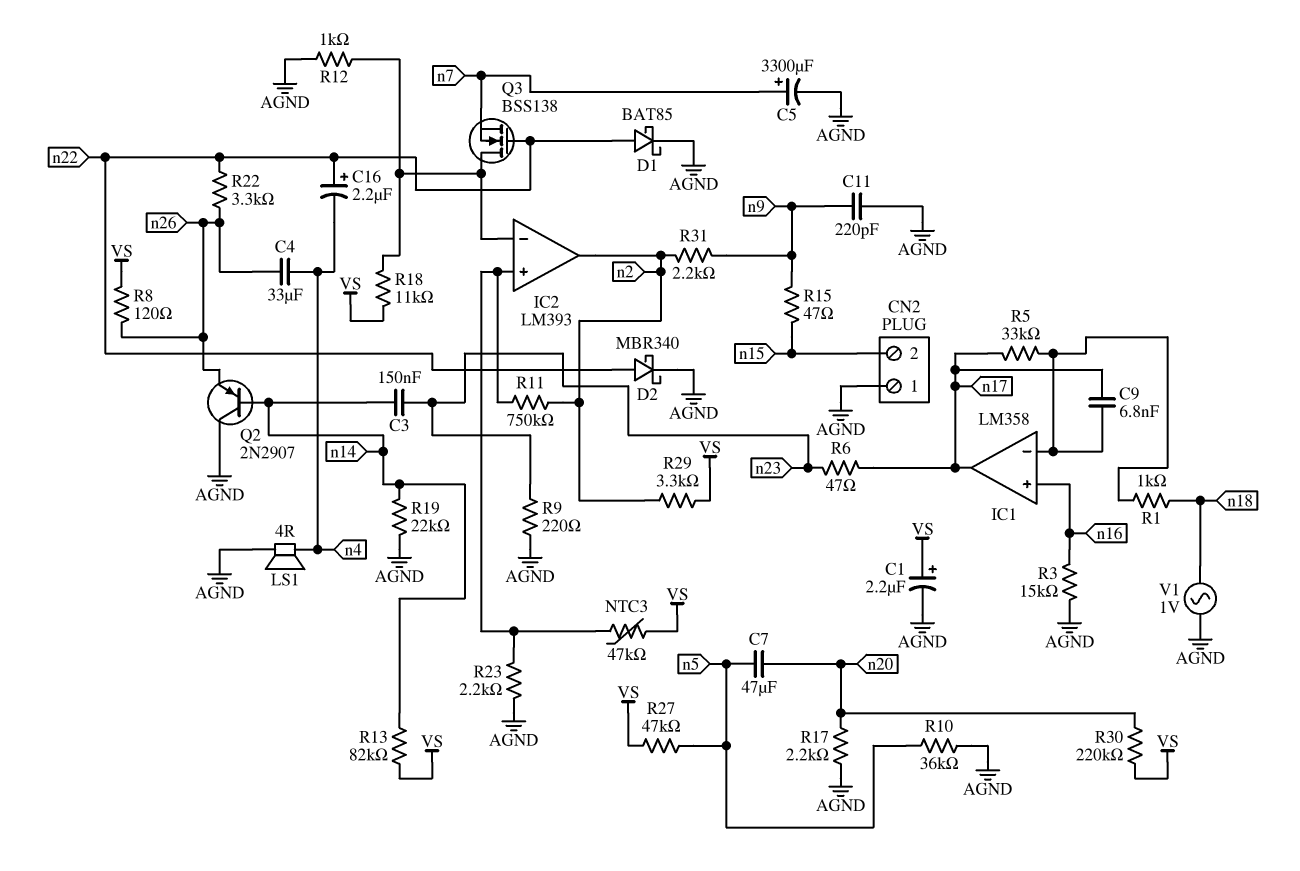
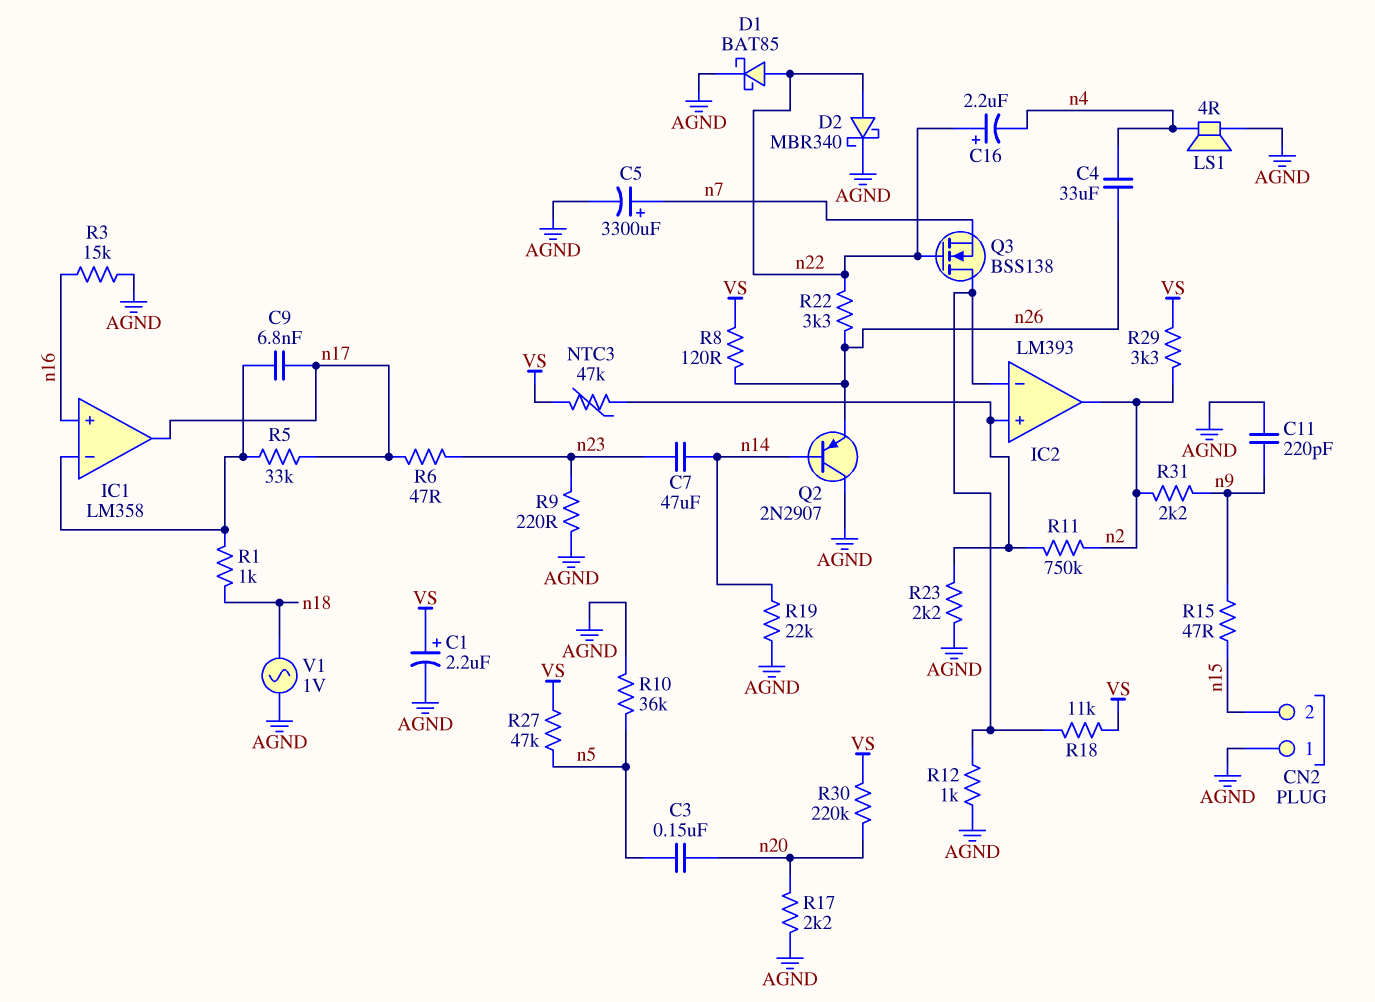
C3: 150nF (n14, n23) -> 150nF (n5, n20)
C7: 47uF (n5, n20) -> 47uF (n14, n23)
R13: 82k (VS, n14) -> none

